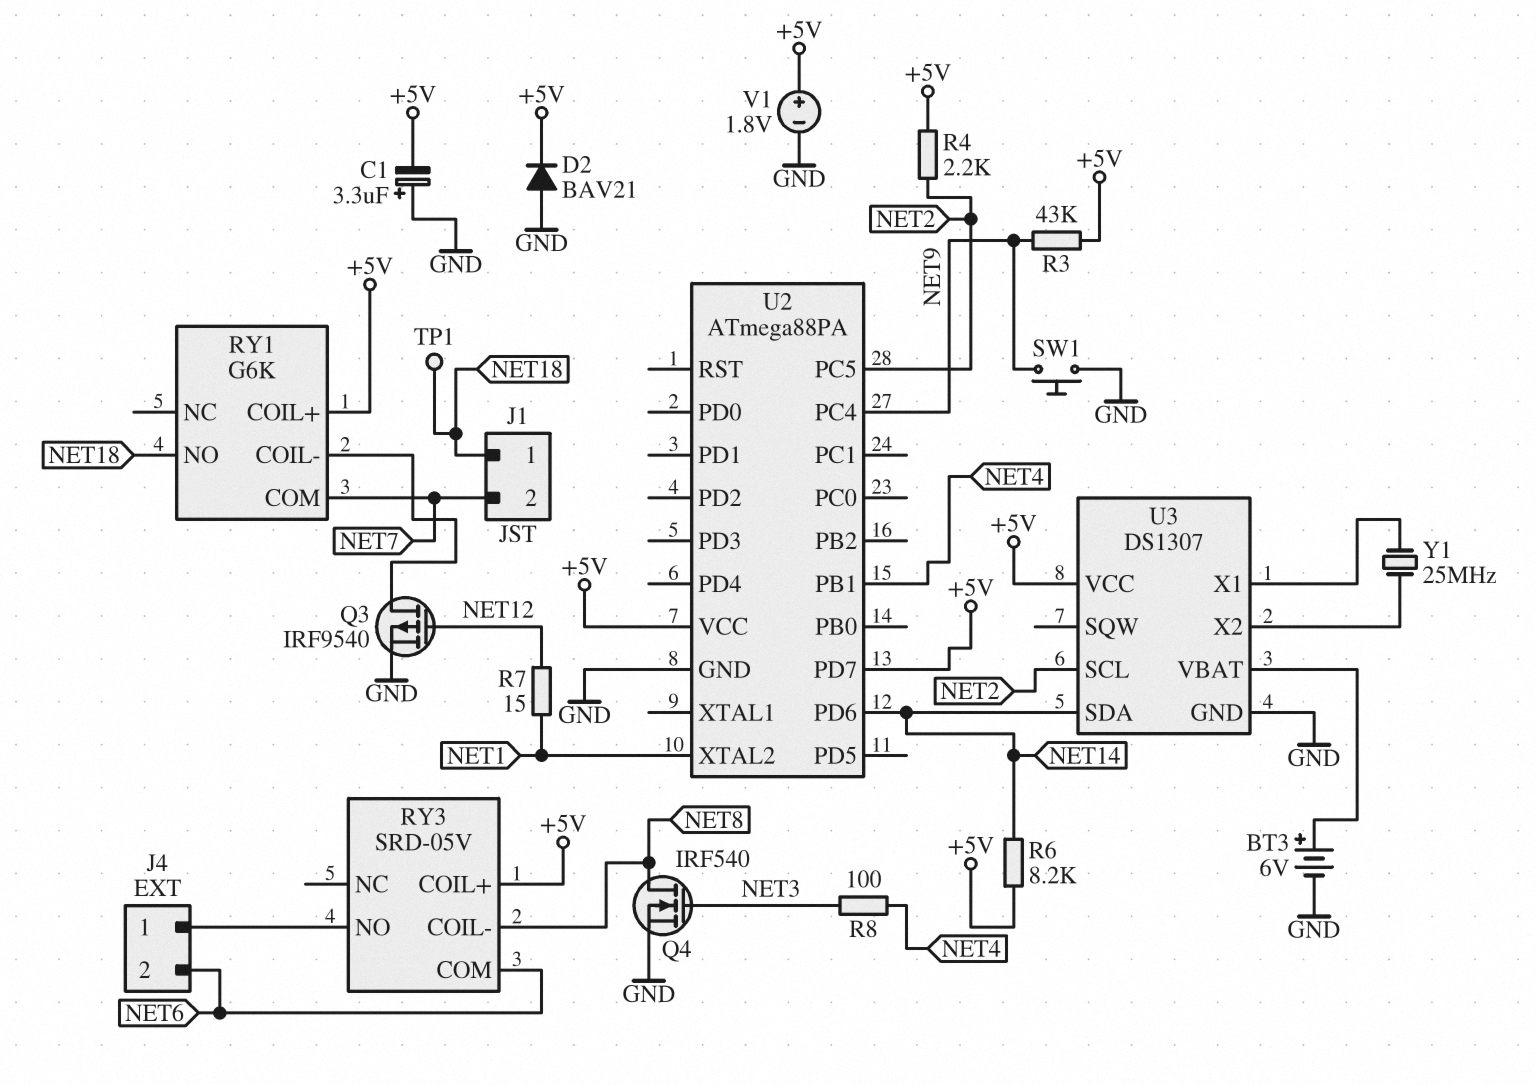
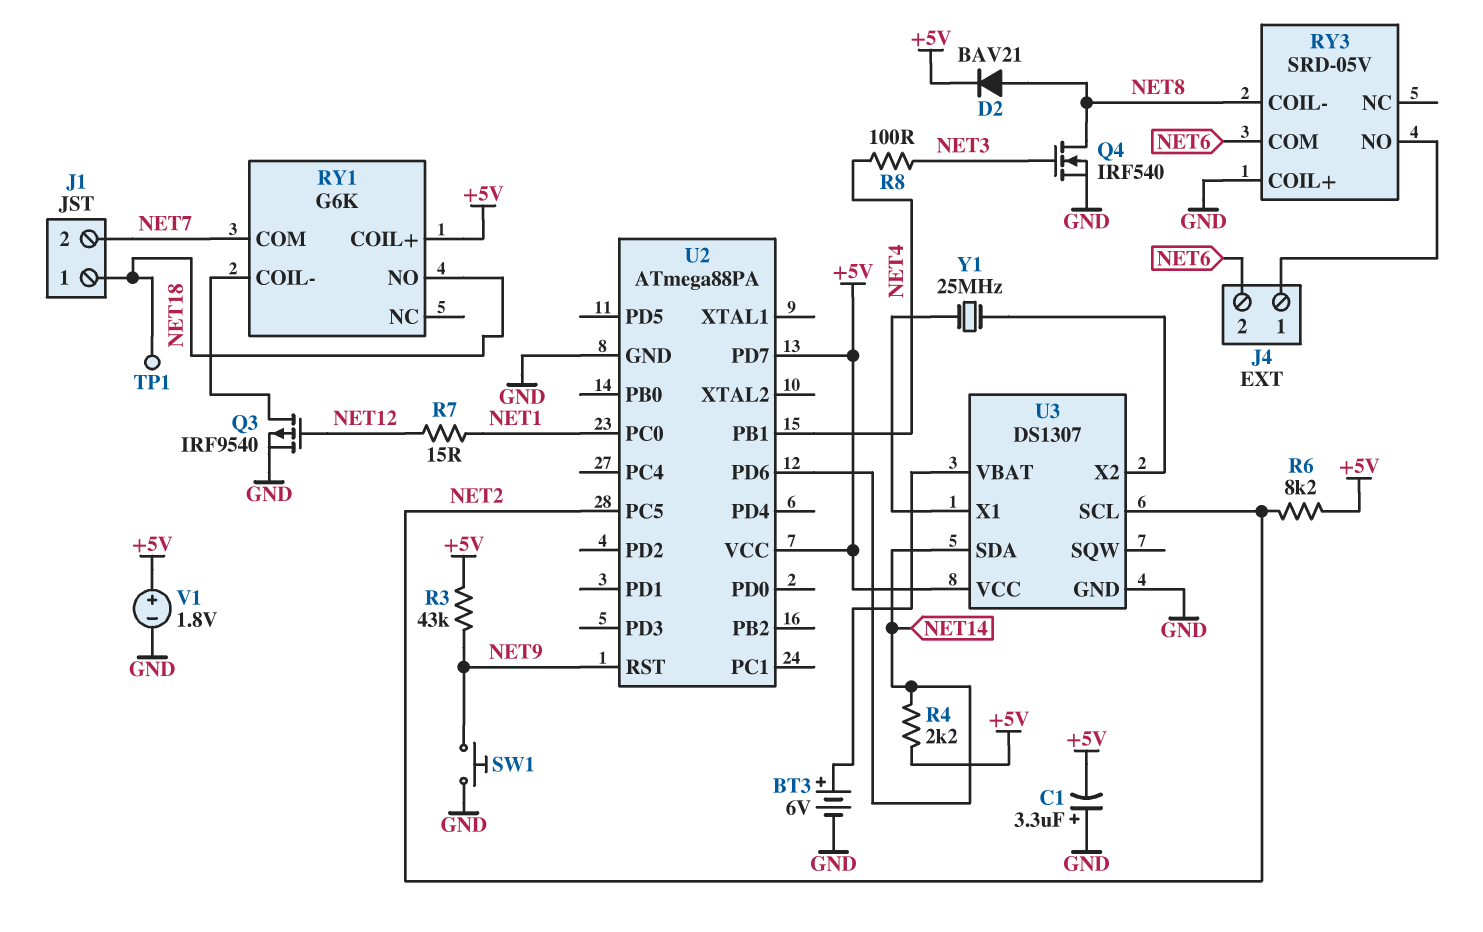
D2: diode BAV21 (A GND, K +5V) -> diode BAV21 (A NET8, K +5V)
R4: 2.2k (+5V, NET2) -> 2.2k (+5V, NET14)
R6: 8.2k (+5V, NET14) -> 8.2k (+5V, NET2)
RY3 pin COIL+: +5V -> GND
U2 pin PC0: none -> NET1
U2 pin PC4: NET9 -> none
U2 pin RST: none -> NET9
U2 pin XTAL2: NET1 -> none

